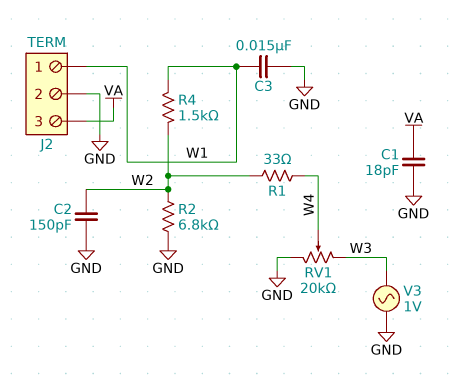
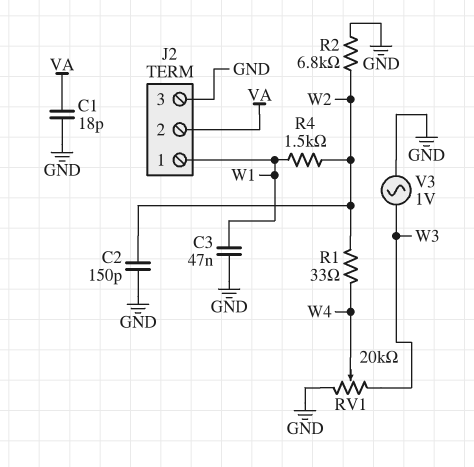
C3: 15nF (GND, W1) -> 47nF (GND, W1)
J2 pin 2: GND -> VA
J2 pin 3: VA -> GND

